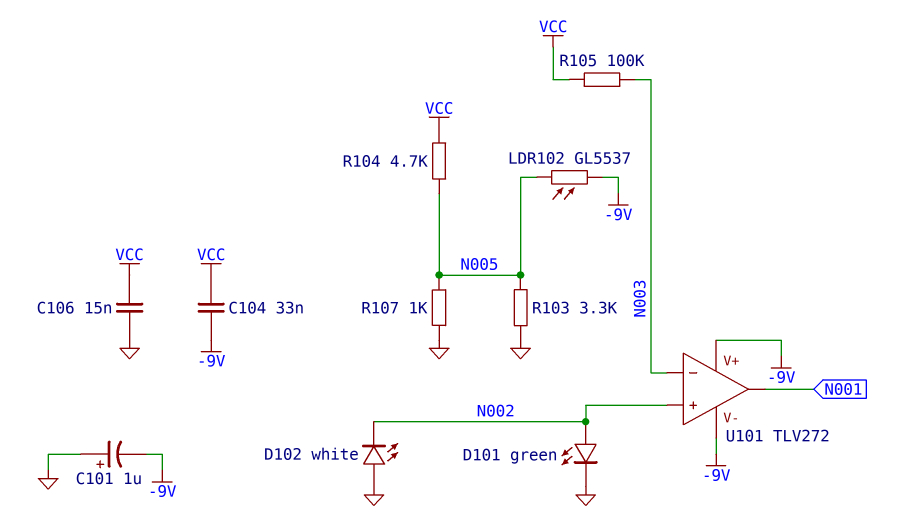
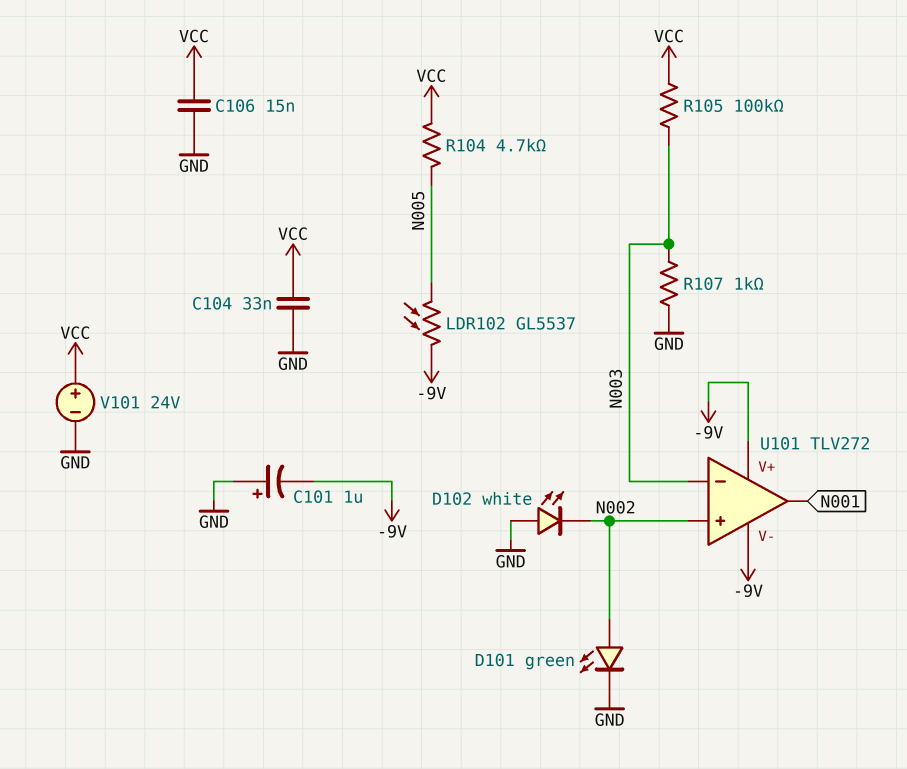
C104: 33nF (-9V, VCC) -> 33nF (GND, VCC)
R103: 3.3k (GND, N005) -> none
R107: 1k (GND, N005) -> 1k (GND, N003)
V101: none -> 24V (plus VCC, minus GND)

